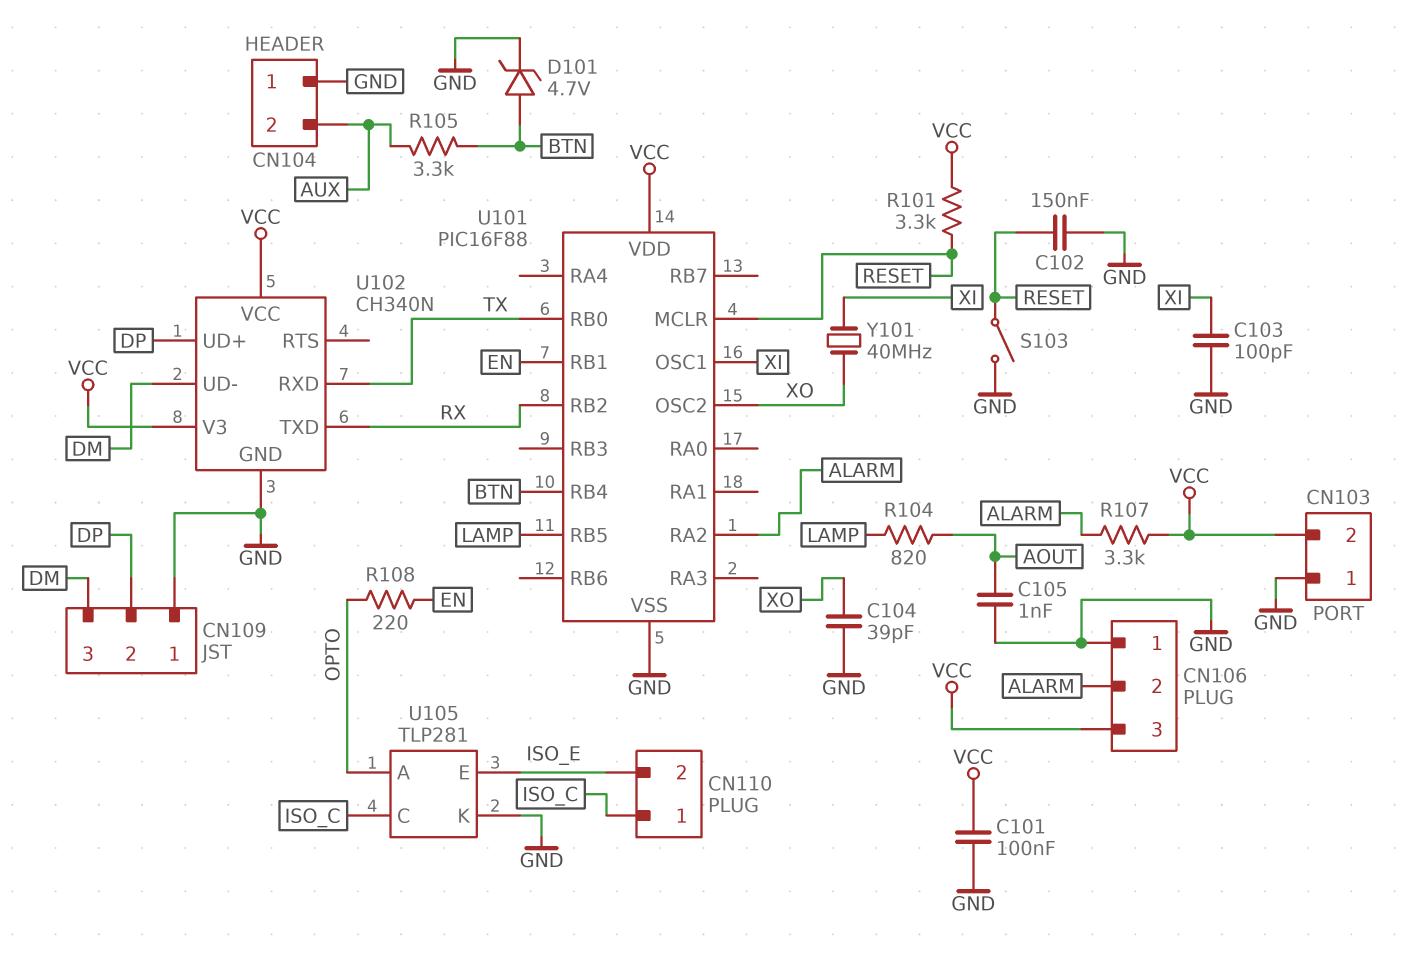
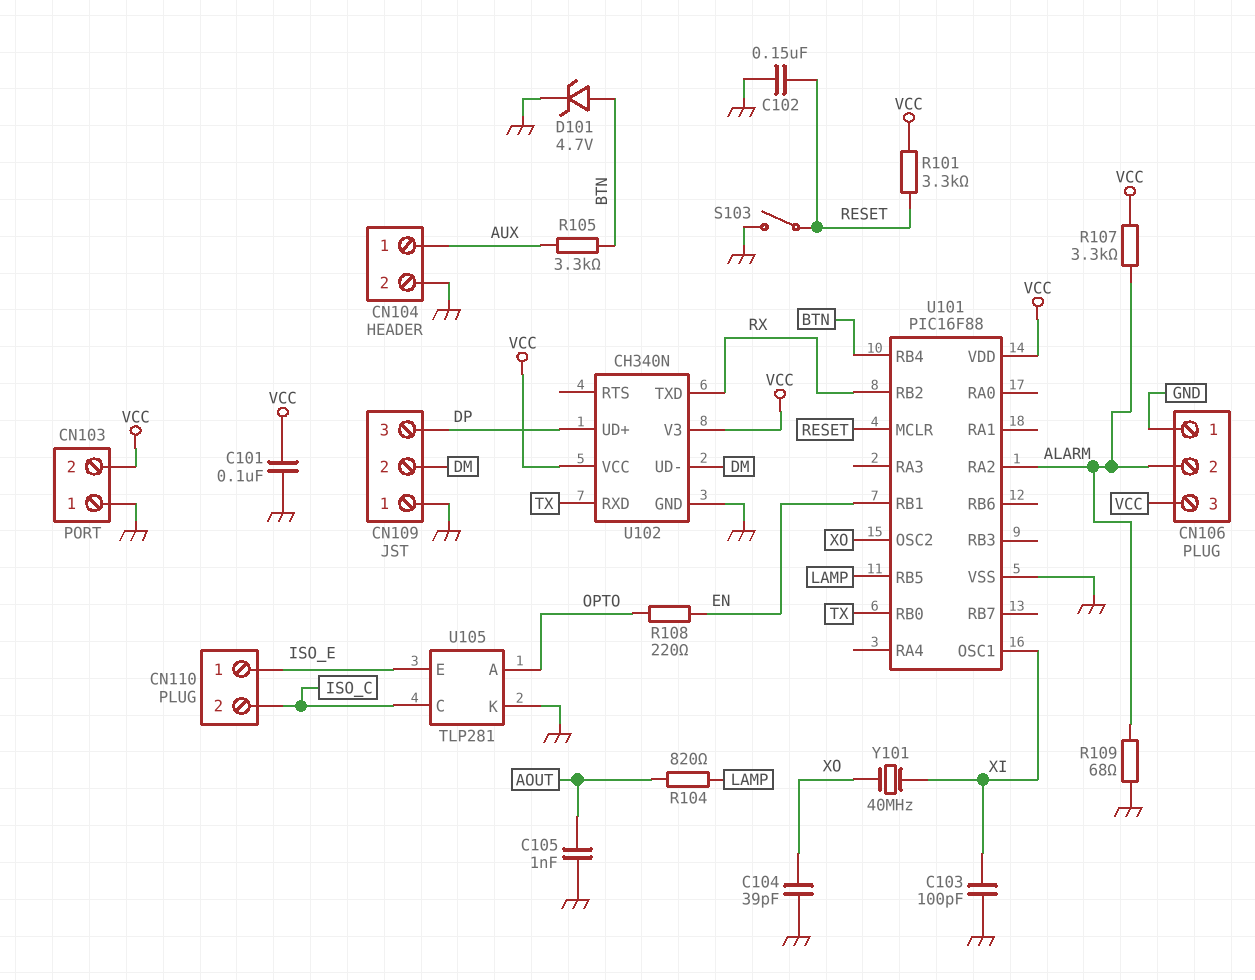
CN104 pin 1: GND -> AUX
CN104 pin 2: AUX -> GND
CN109 pin 2: DP -> DM
CN109 pin 3: DM -> DP
CN110 pin 1: ISO_C -> ISO_E
CN110 pin 2: ISO_E -> ISO_C
R109: none -> 68 (ALARM, GND)

